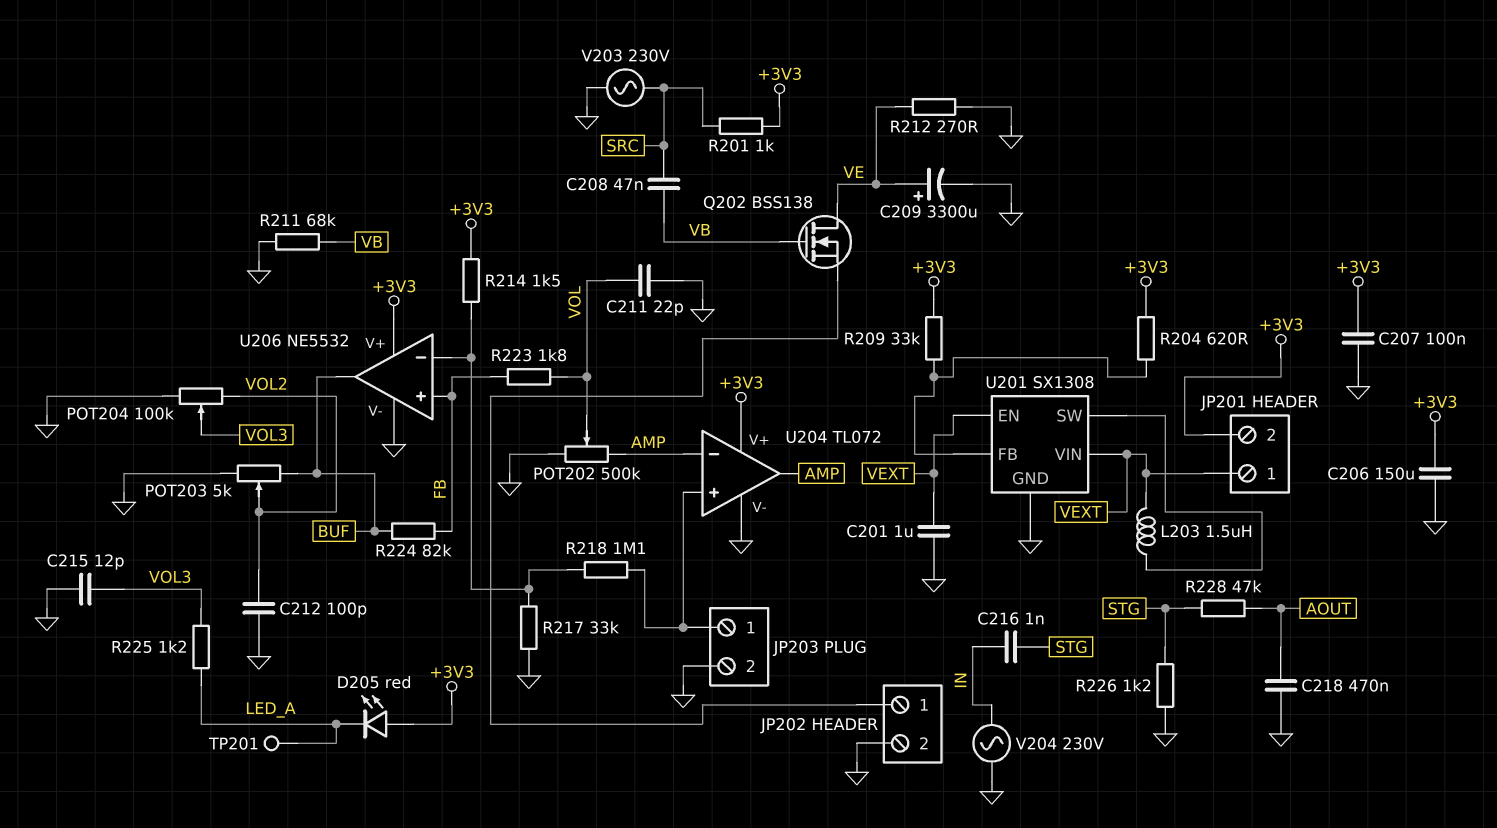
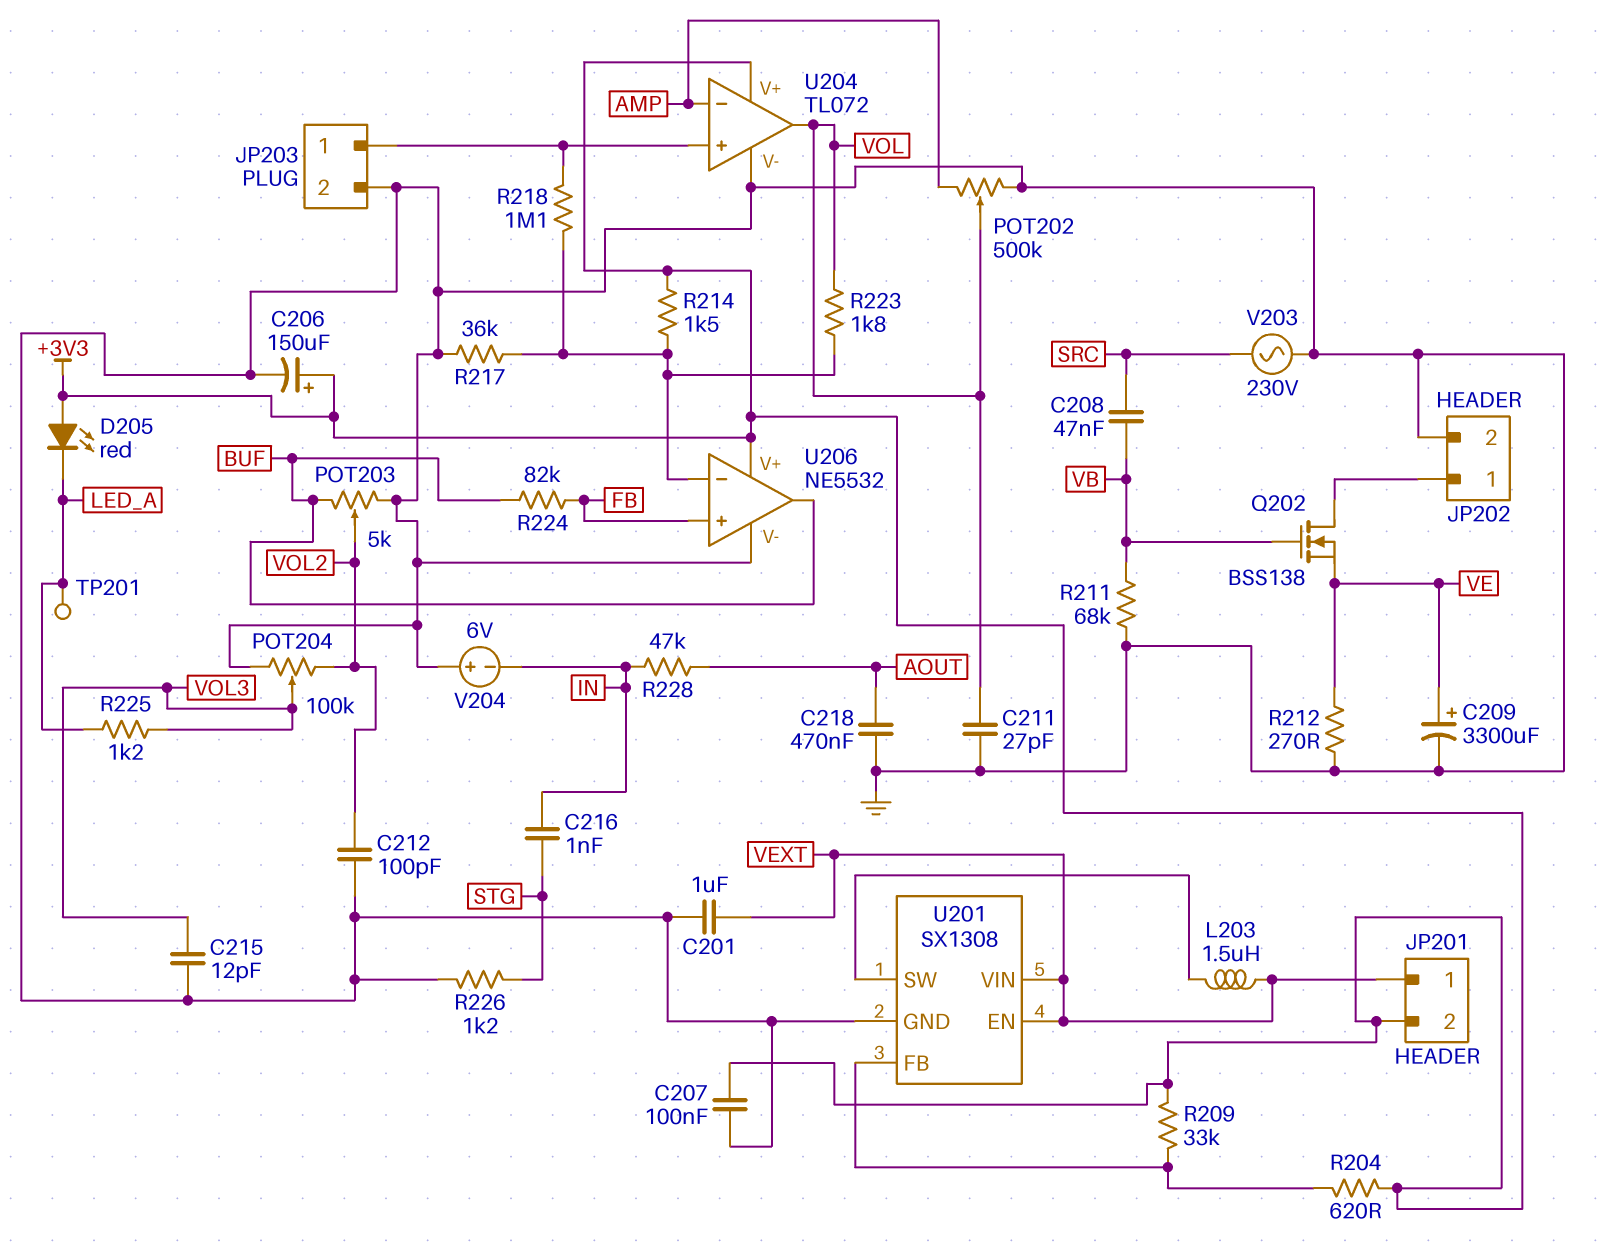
C206: 150uF (+3V3, GND) -> 150uF (plus +3V3, minus GND)
C211: 22pF (GND, VOL) -> 27pF (GND, VOL)
Q202: NMOS BSS138 (G VB, D VE, S JP202/1) -> NMOS BSS138 (G VB, D JP202/1, S VE)
R201: 1k (+3V3, SRC) -> none
R217: 33k (GND, U206/in-) -> 36k (GND, U206/in-)
R223: 1.8k (FB, VOL) -> 1.8k (U206/in-, VOL)
R228: 47k (AOUT, STG) -> 47k (AOUT, IN)
U204 pin out: AMP -> VOL
V204: AC 230V (GND, IN) -> 6V (plus GND, minus IN)

